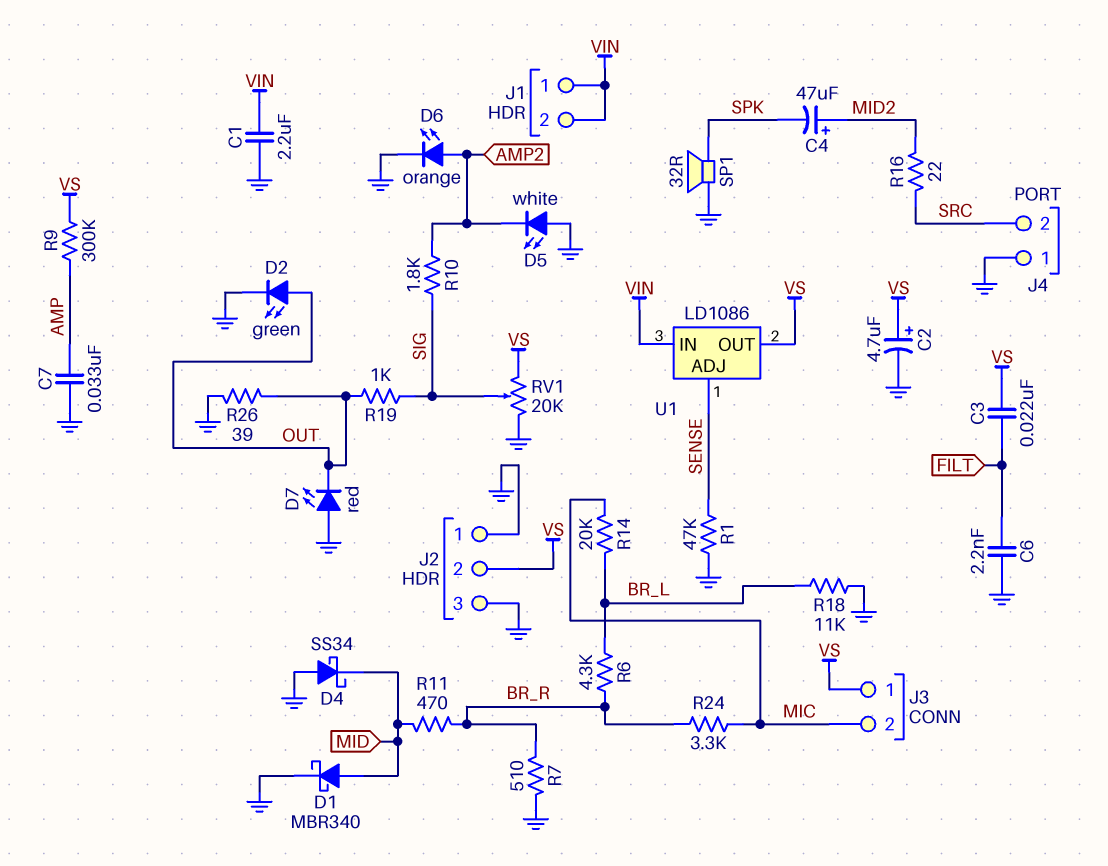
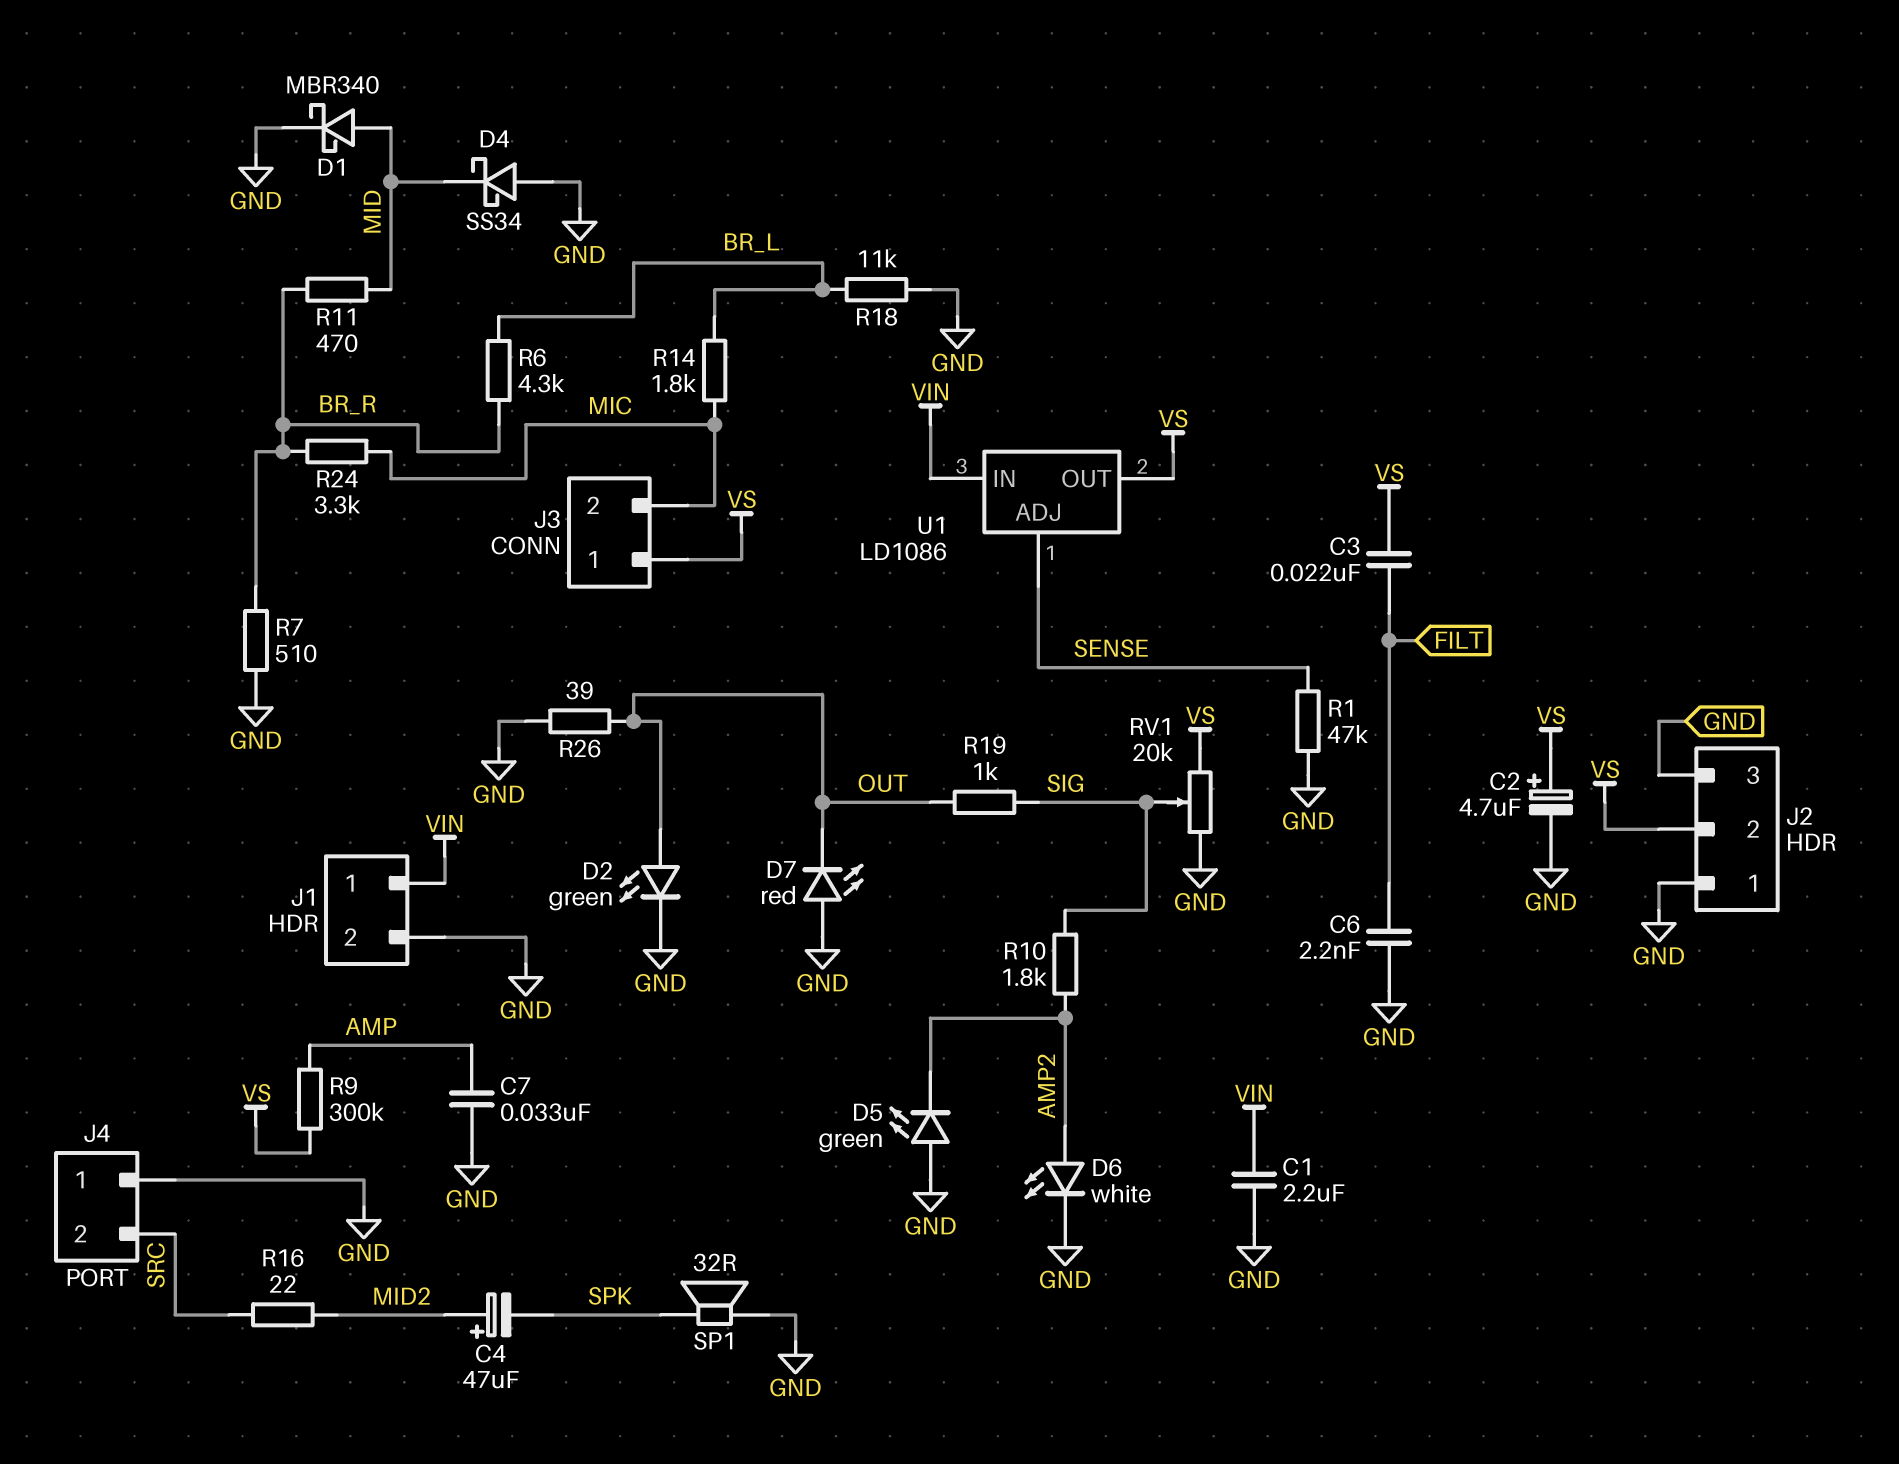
D5: LED white (A GND, K AMP2) -> LED green (A GND, K AMP2)
D6: LED orange (A AMP2, K GND) -> LED white (A AMP2, K GND)
J1 pin 2: VIN -> GND
R14: 20k (BR_L, MIC) -> 1.8k (BR_L, MIC)

